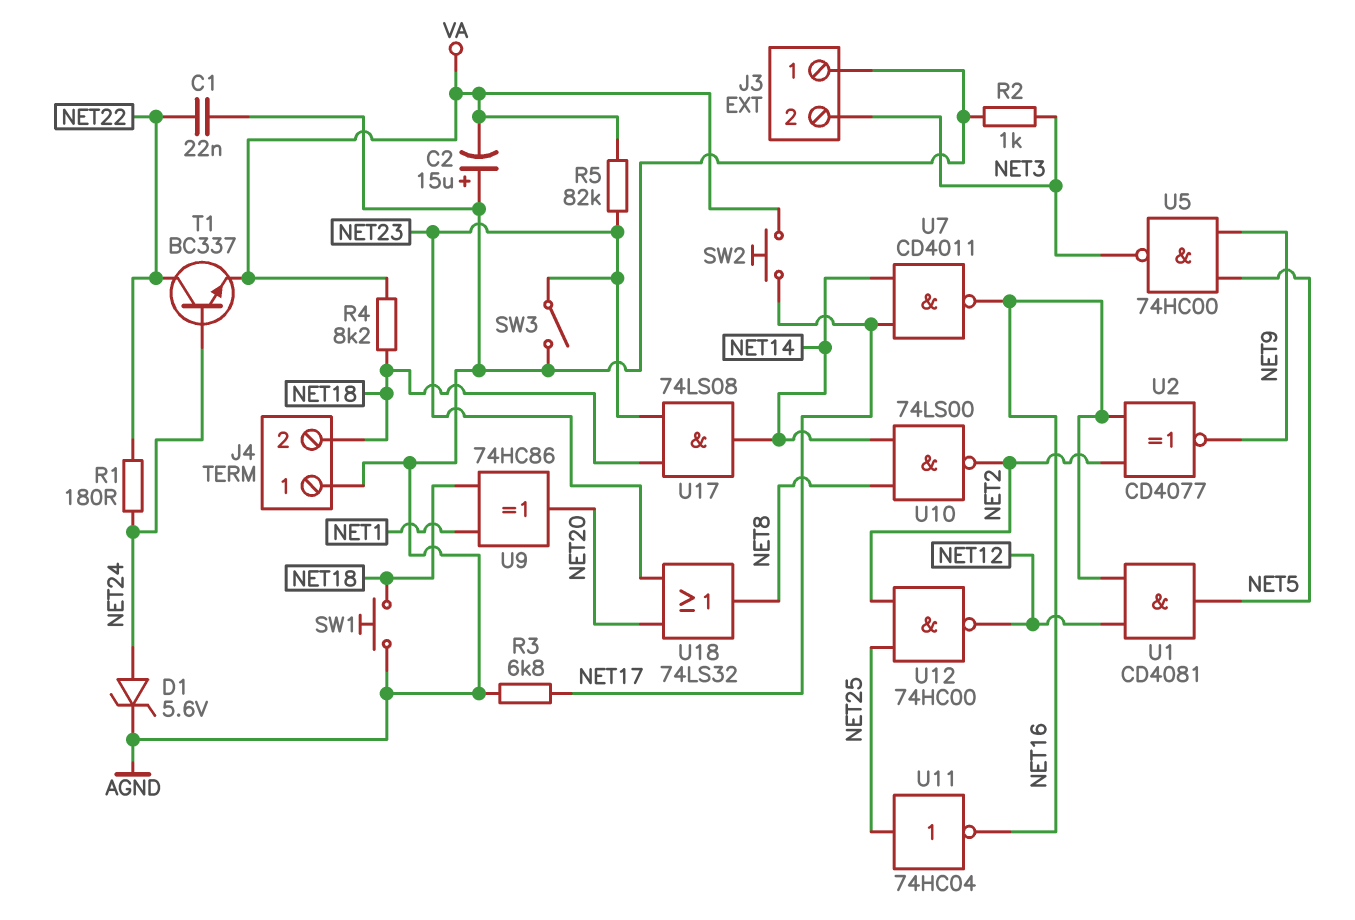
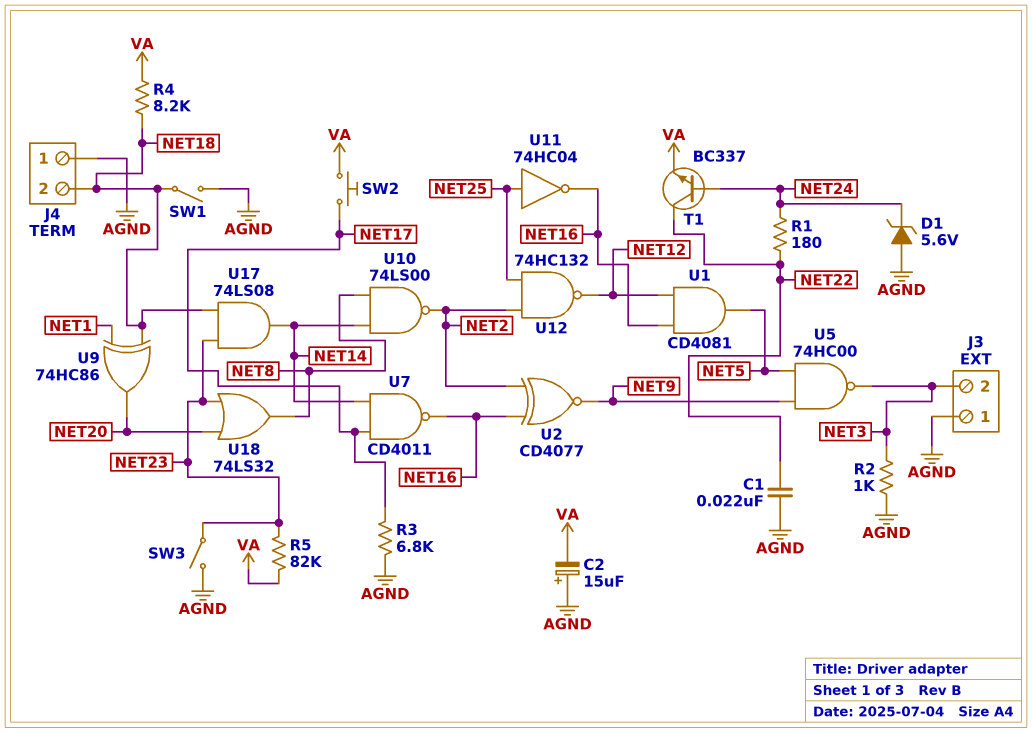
D1: zener 5.6V (A NET24, K AGND) -> zener 5.6V (A AGND, K NET24)
SW1: button (AGND, NET18) -> switch (AGND, NET18)
U12: NAND 74HC00 (in NET2, in NET25, out NET12) -> NAND 74HC132 (in NET2, in NET25, out NET12)

